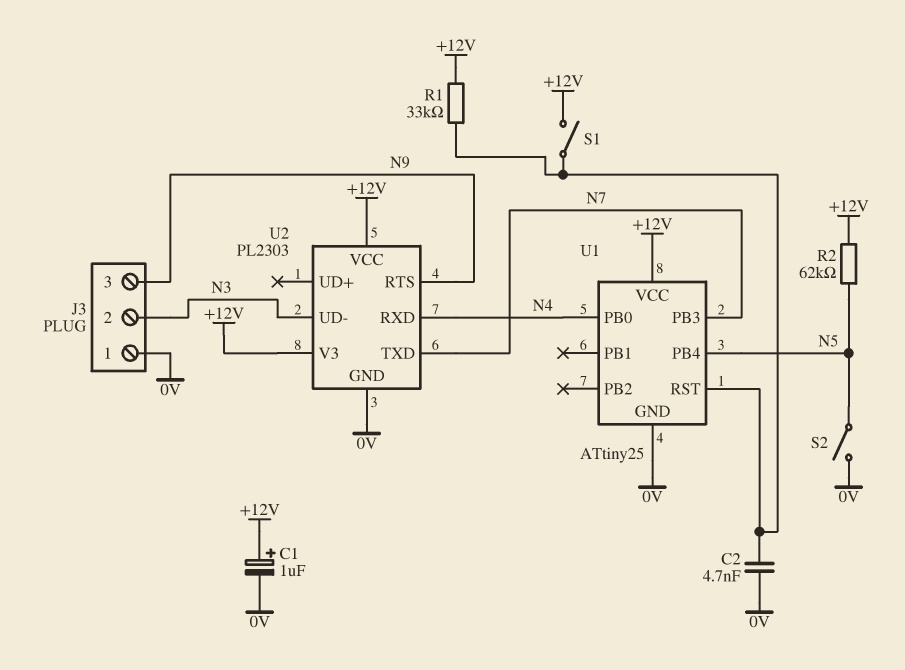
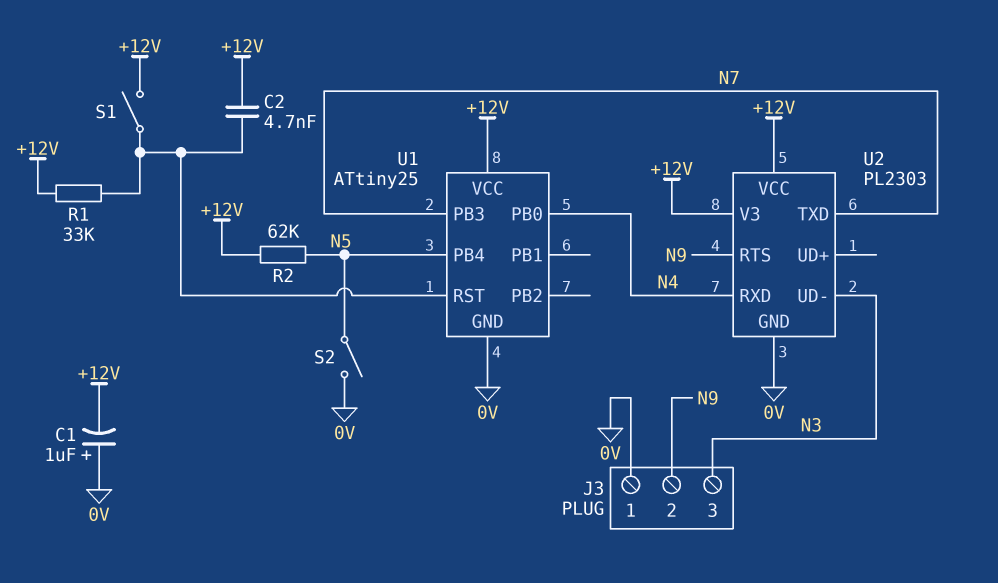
C1: 1uF (plus +12V, minus 0V) -> 1uF (plus 0V, minus +12V)
C2: 4.7nF (0V, U1/RST) -> 4.7nF (+12V, U1/RST)
J3 pin 2: N3 -> N9
J3 pin 3: N9 -> N3

